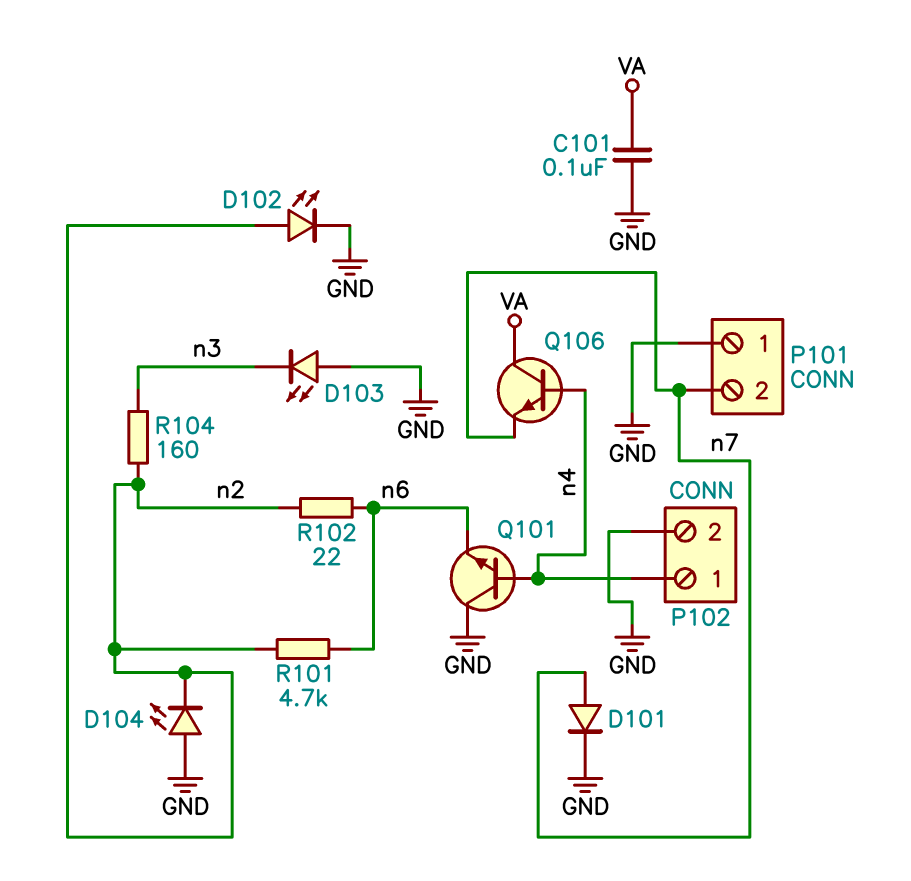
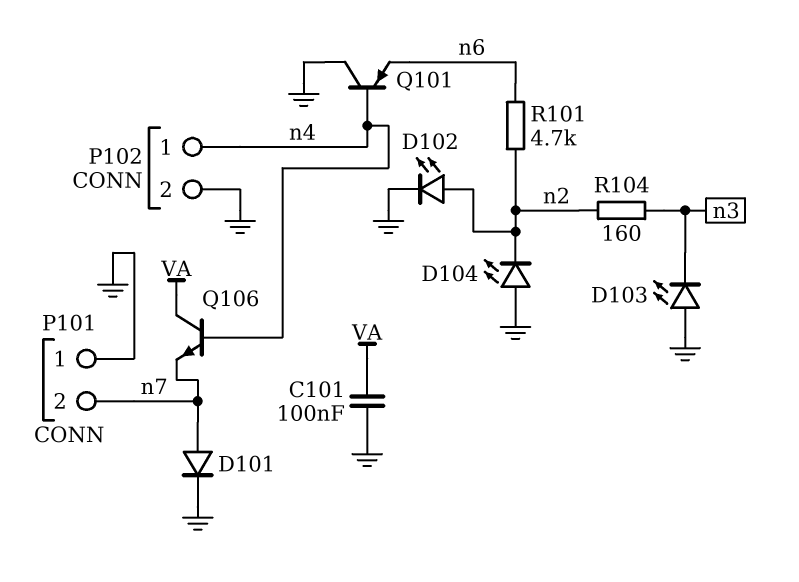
Q101: NPN (B n4, C GND, E n6) -> PNP (B n4, C GND, E n6)
R102: 22 (n2, n6) -> none

